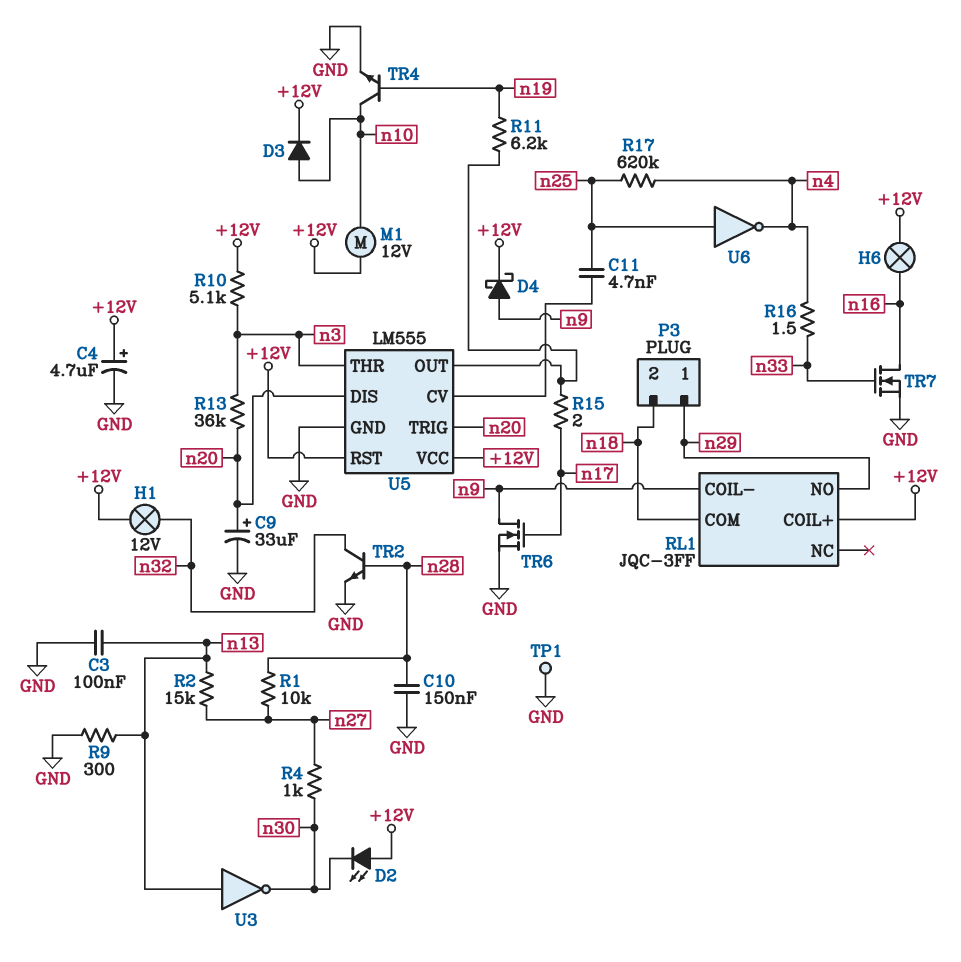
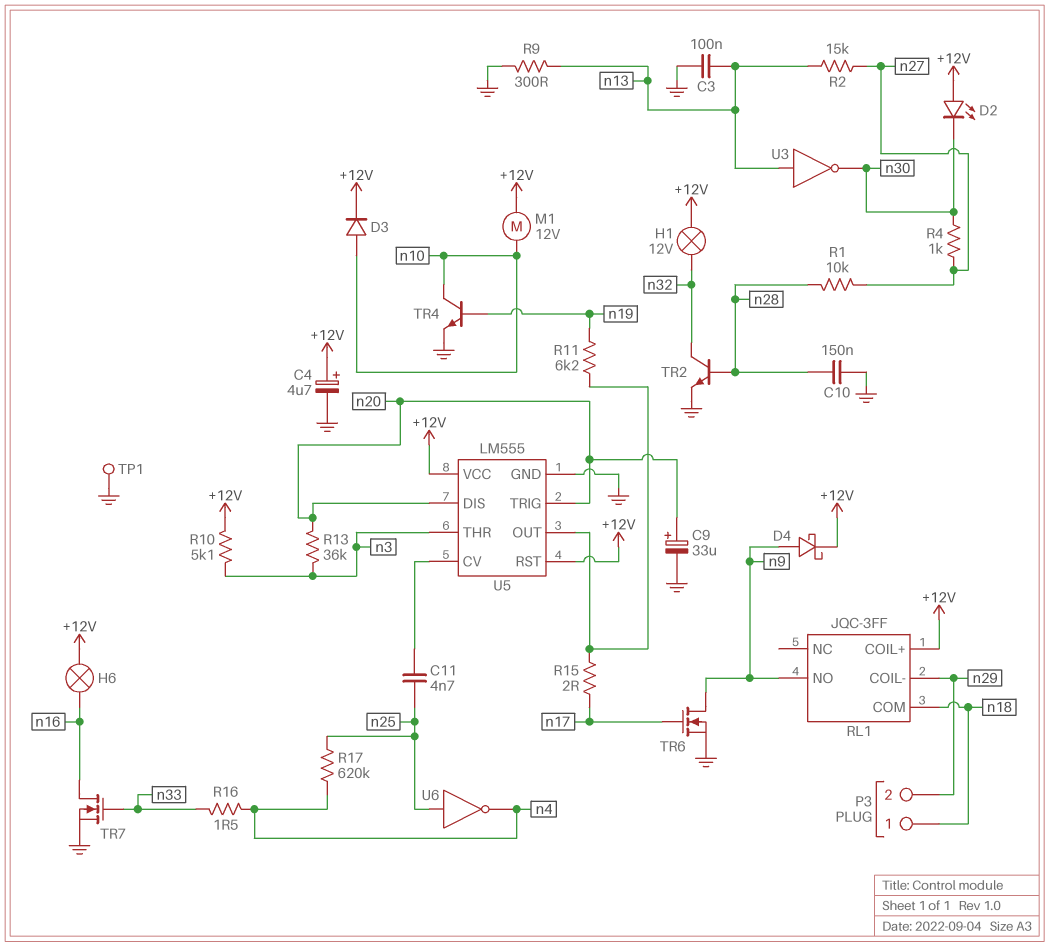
P3 pin 1: n29 -> n18
P3 pin 2: n18 -> n29
RL1 pin COIL-: n9 -> n29
RL1 pin NO: n29 -> n9

